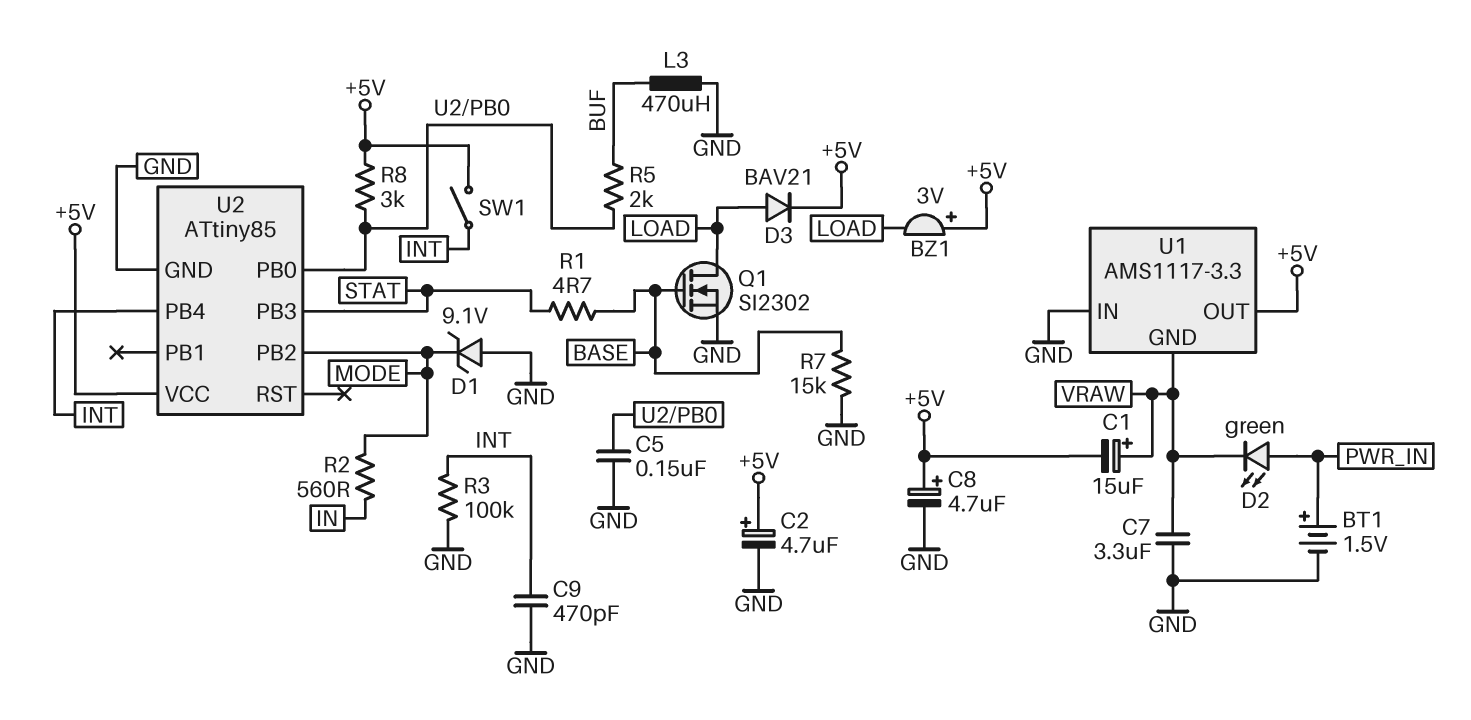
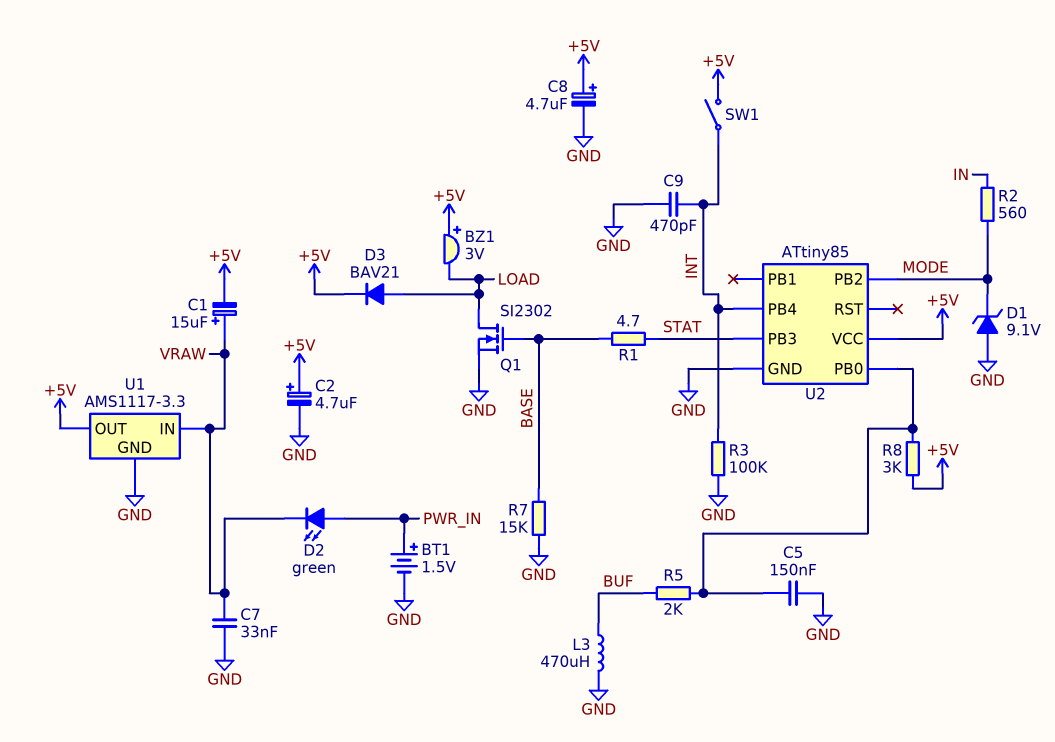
C7: 3.3uF (GND, VRAW) -> 33nF (GND, VRAW)
U1 pin GND: VRAW -> GND
U1 pin IN: GND -> VRAW

